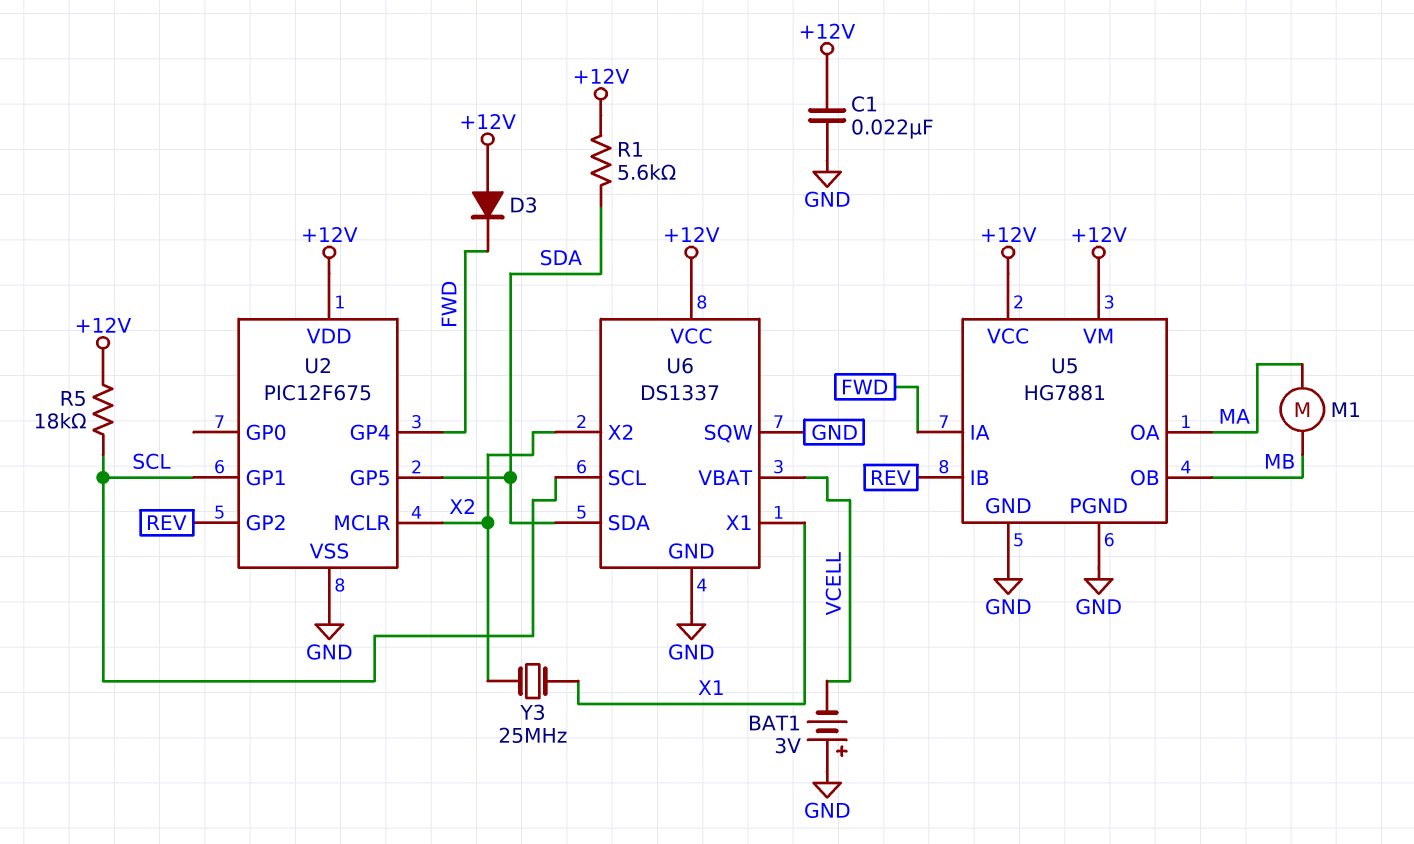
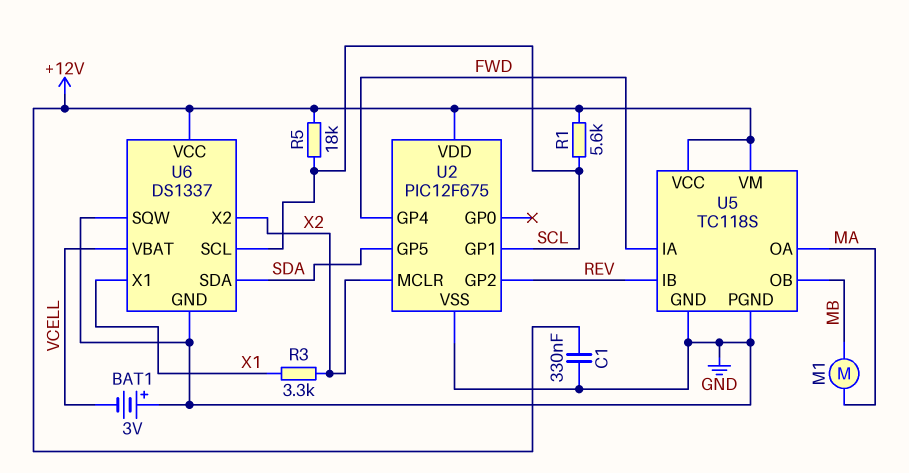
C1: 22nF (+12V, GND) -> 330nF (+12V, GND)
D3: diode (A +12V, K FWD) -> none
R1: 5.6k (+12V, SDA) -> 5.6k (+12V, SCL)
R3: none -> 3.3k (X1, X2)
U5: HG7881 -> TC118S
Y3: 25MHz (X1, X2) -> none

